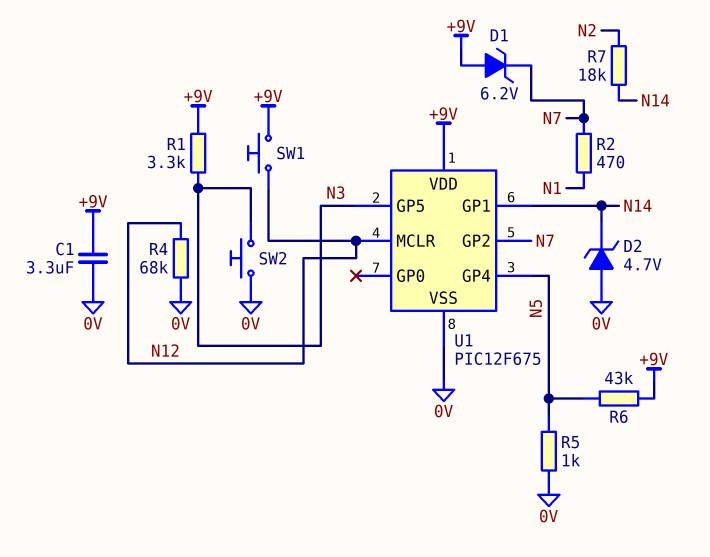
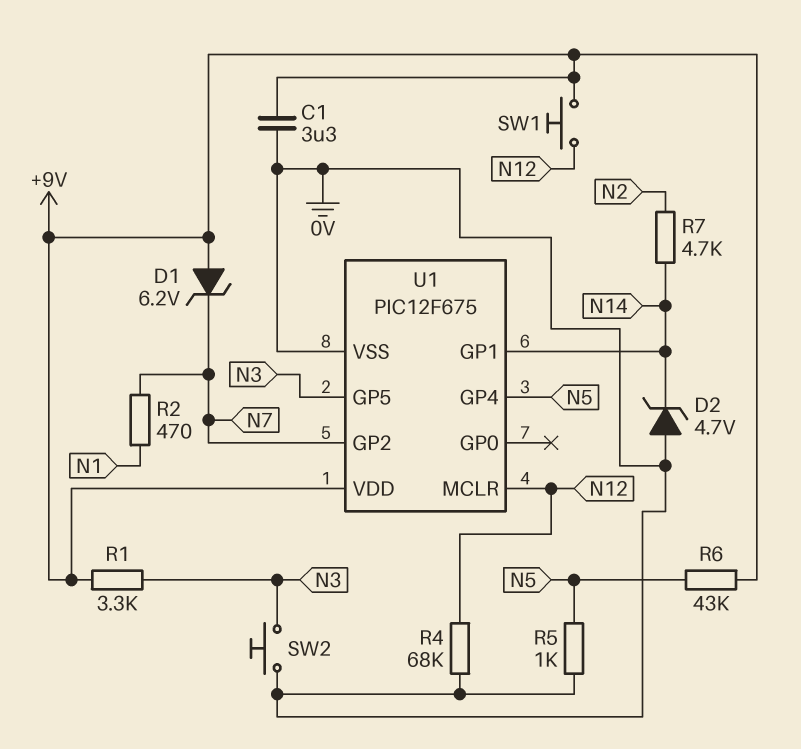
R7: 18k (N2, N14) -> 4.7k (N2, N14)

